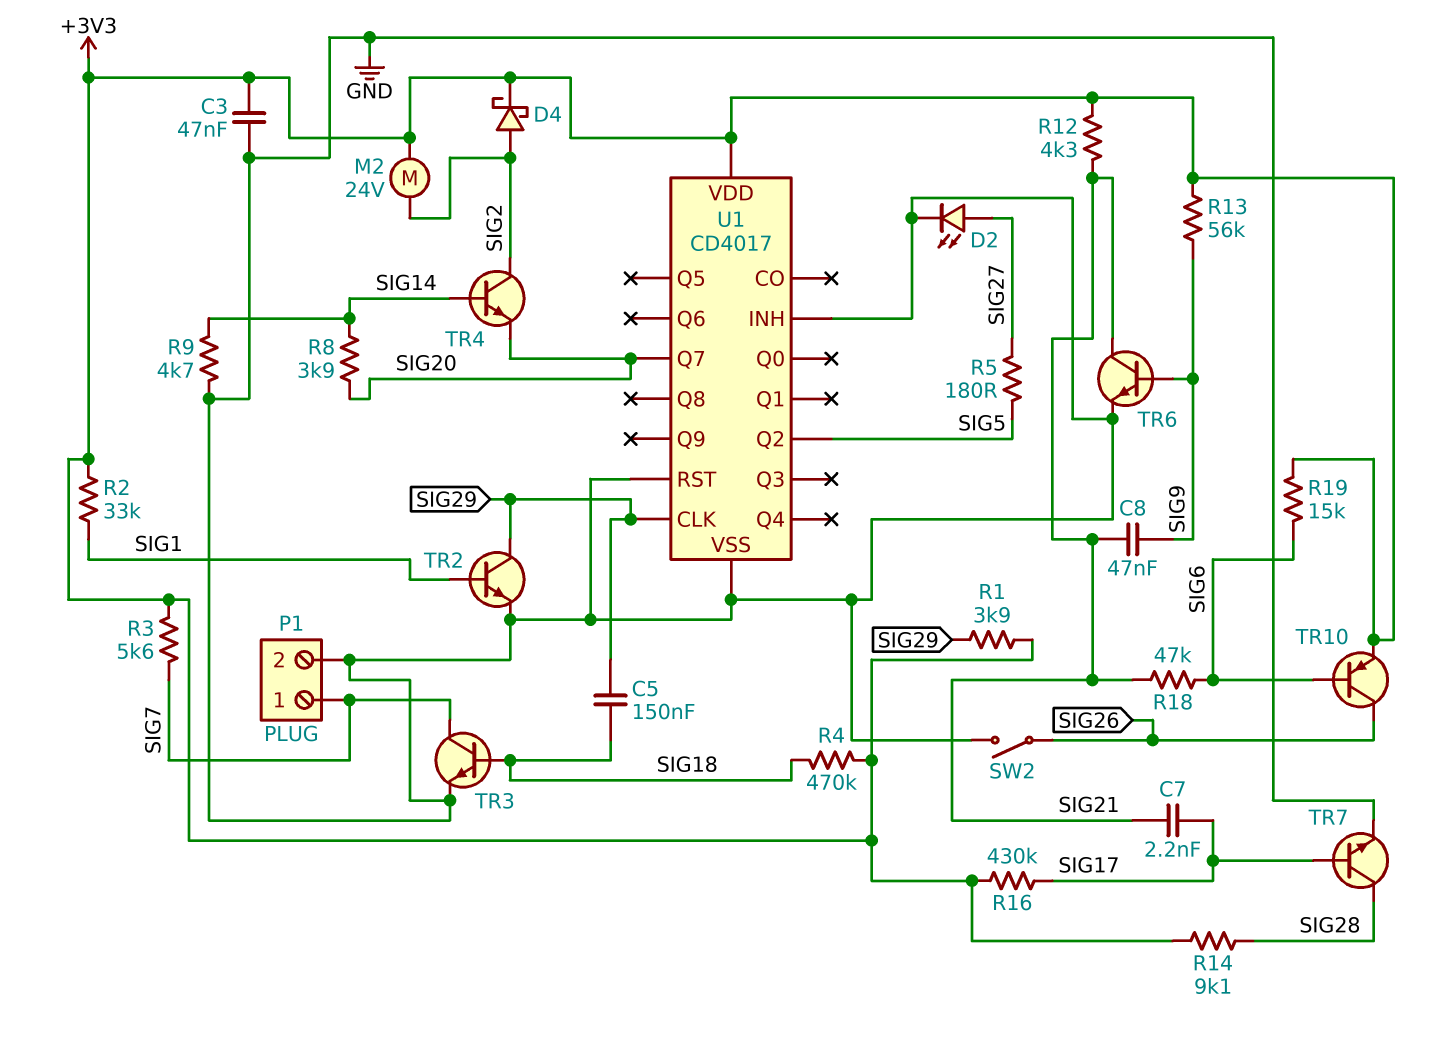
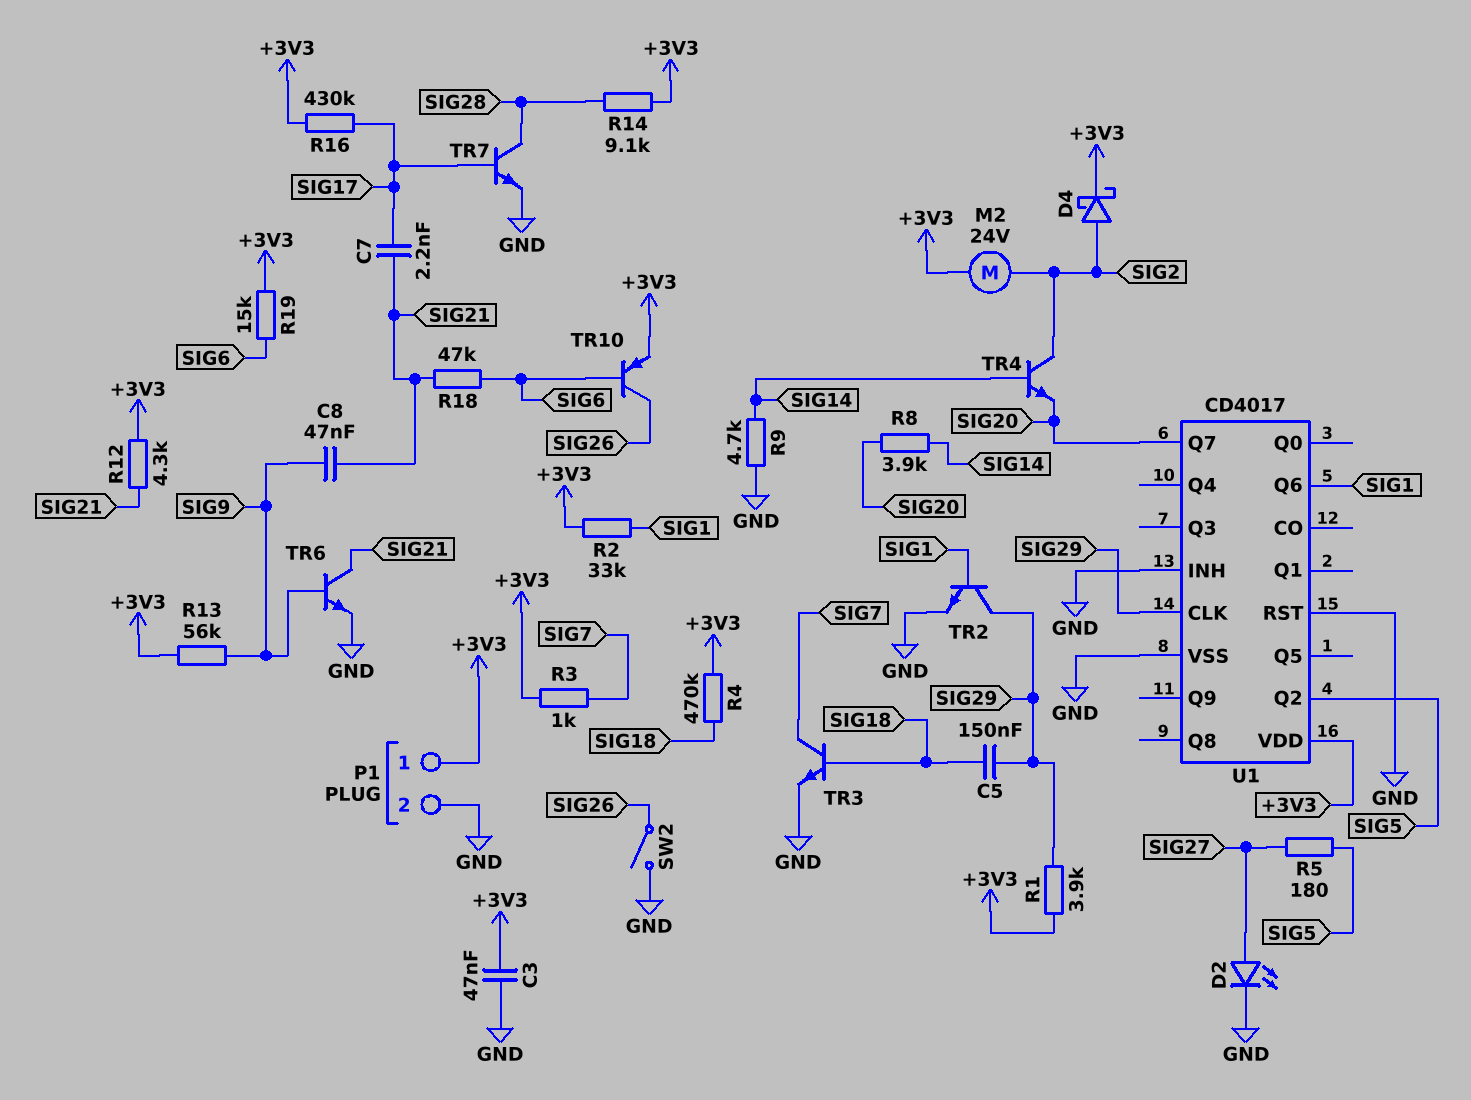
P1 pin 1: SIG7 -> +3V3
R3: 5.6k (+3V3, SIG7) -> 1k (+3V3, SIG7)
U1 pin Q6: none -> SIG1

